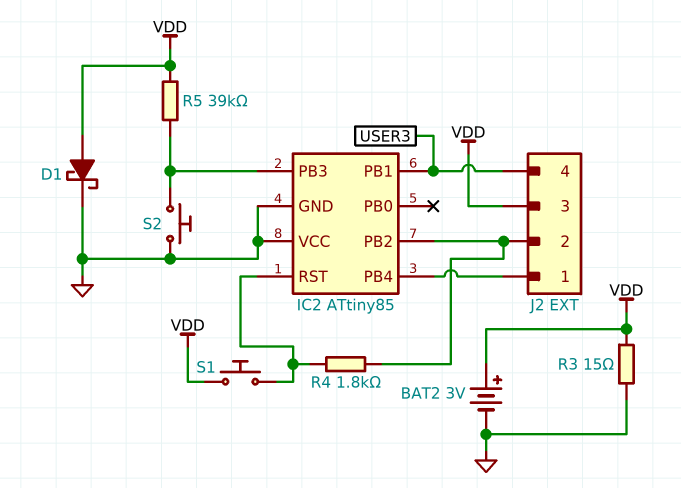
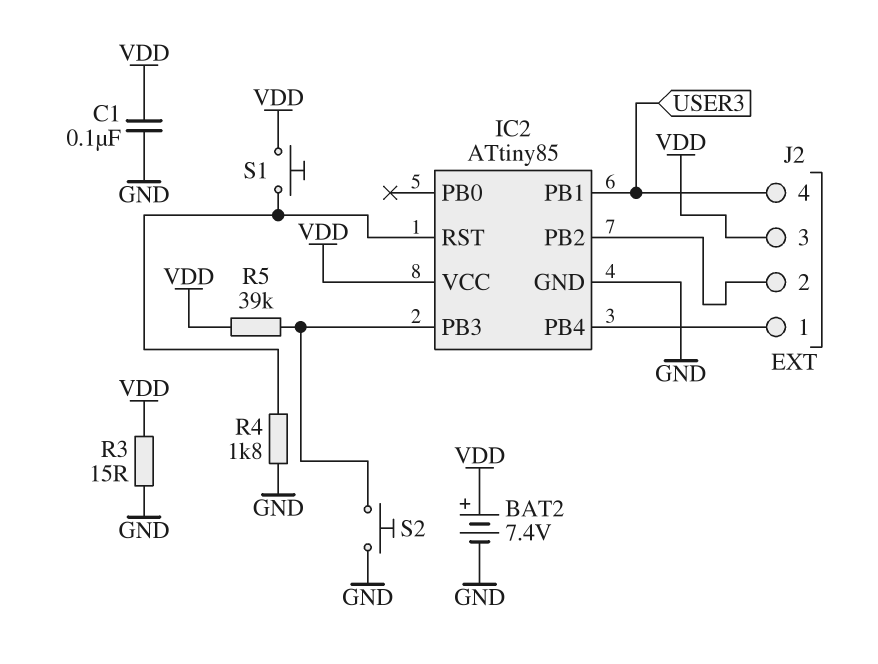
BAT2: 3V (plus VDD, minus GND) -> 7.4V (plus VDD, minus GND)
C1: none -> 100nF (GND, VDD)
D1: schottky (A VDD, K GND) -> none
IC2 pin VCC: GND -> VDD
R4: 1.8k (IC2/PB2, IC2/RST) -> 1.8k (GND, IC2/RST)

